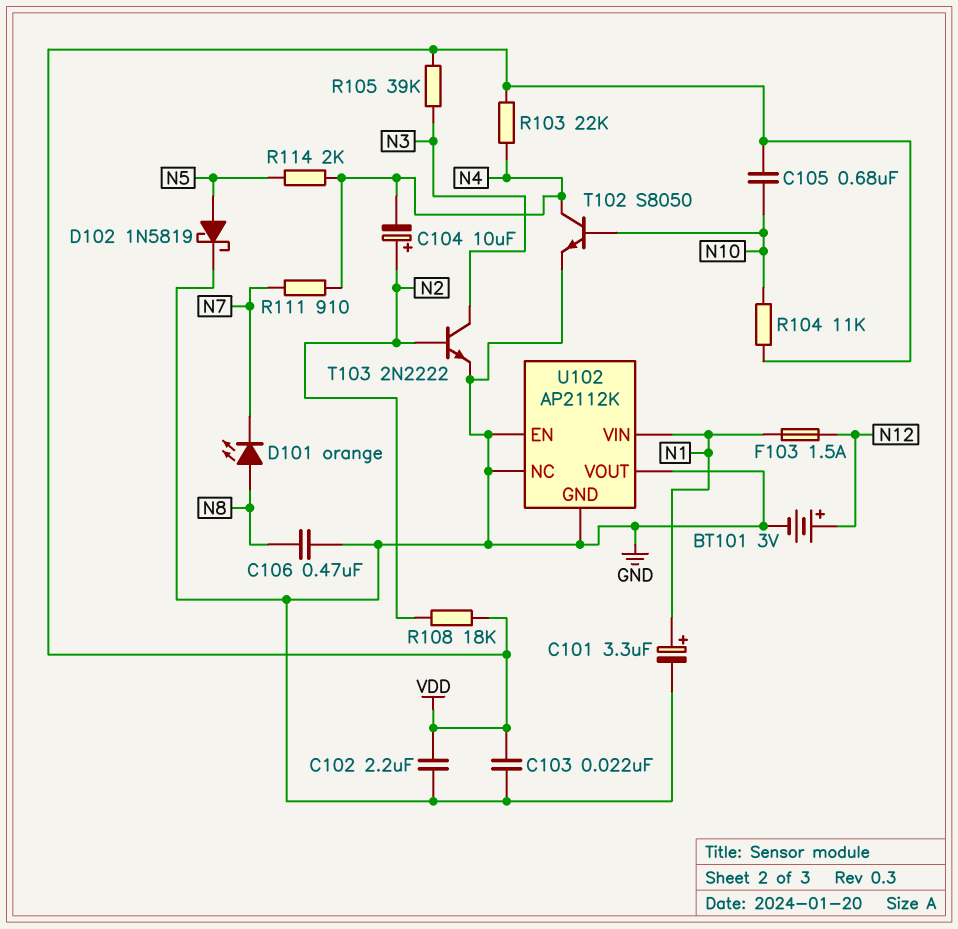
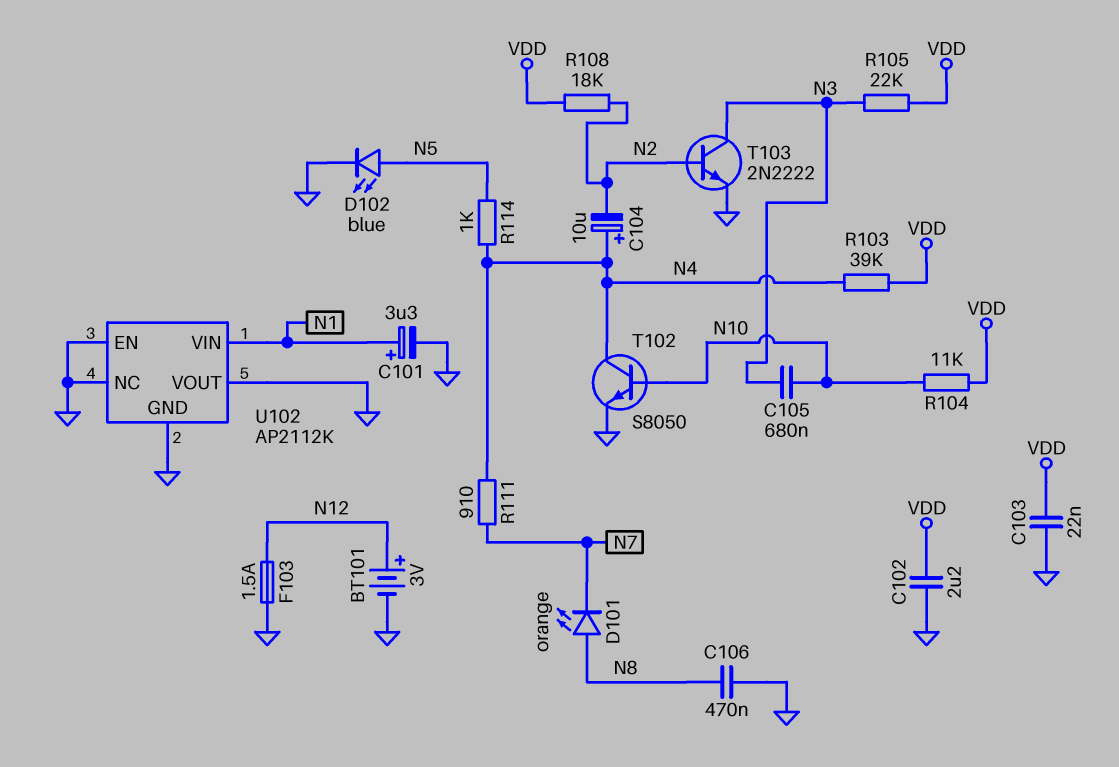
C104: 10uF (plus N2, minus N4) -> 10uF (plus N4, minus N2)
C105: 680nF (N10, VDD) -> 680nF (N3, N10)
D102: schottky 1N5819 (A N5, K GND) -> LED blue (A N5, K GND)
F103: 1.5A (N1, N12) -> 1.5A (GND, N12)
R103: 22k (N4, VDD) -> 39k (N4, VDD)
R105: 39k (N3, VDD) -> 22k (N3, VDD)
R114: 2k (N4, N5) -> 1k (N4, N5)

